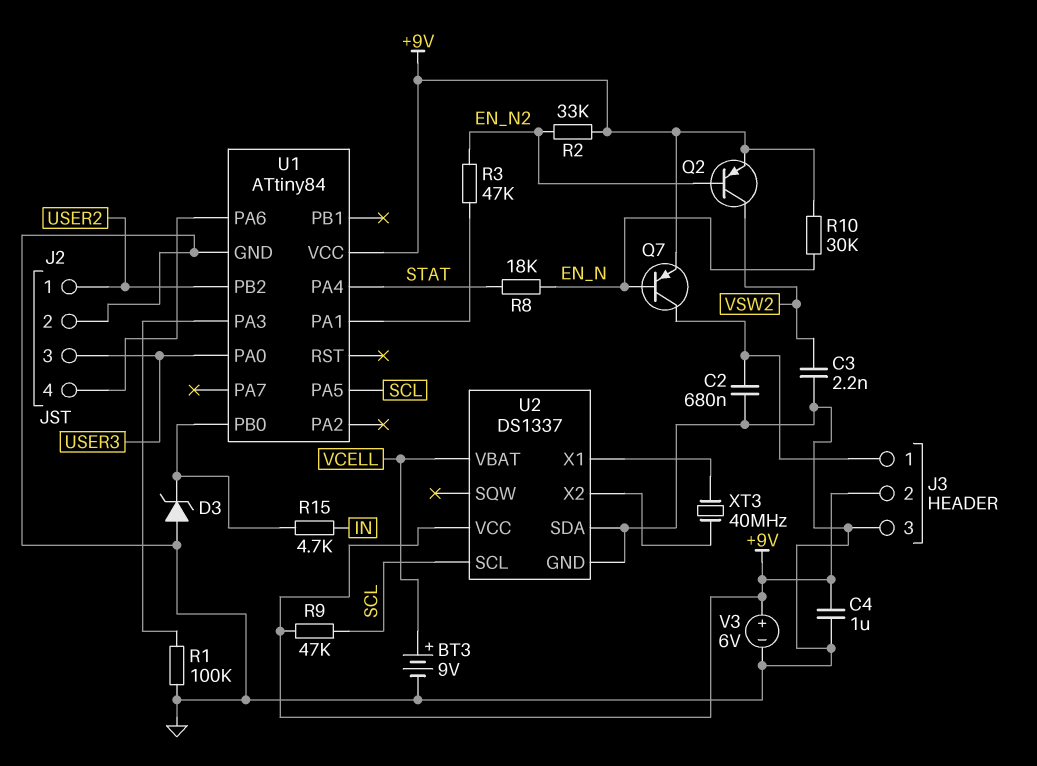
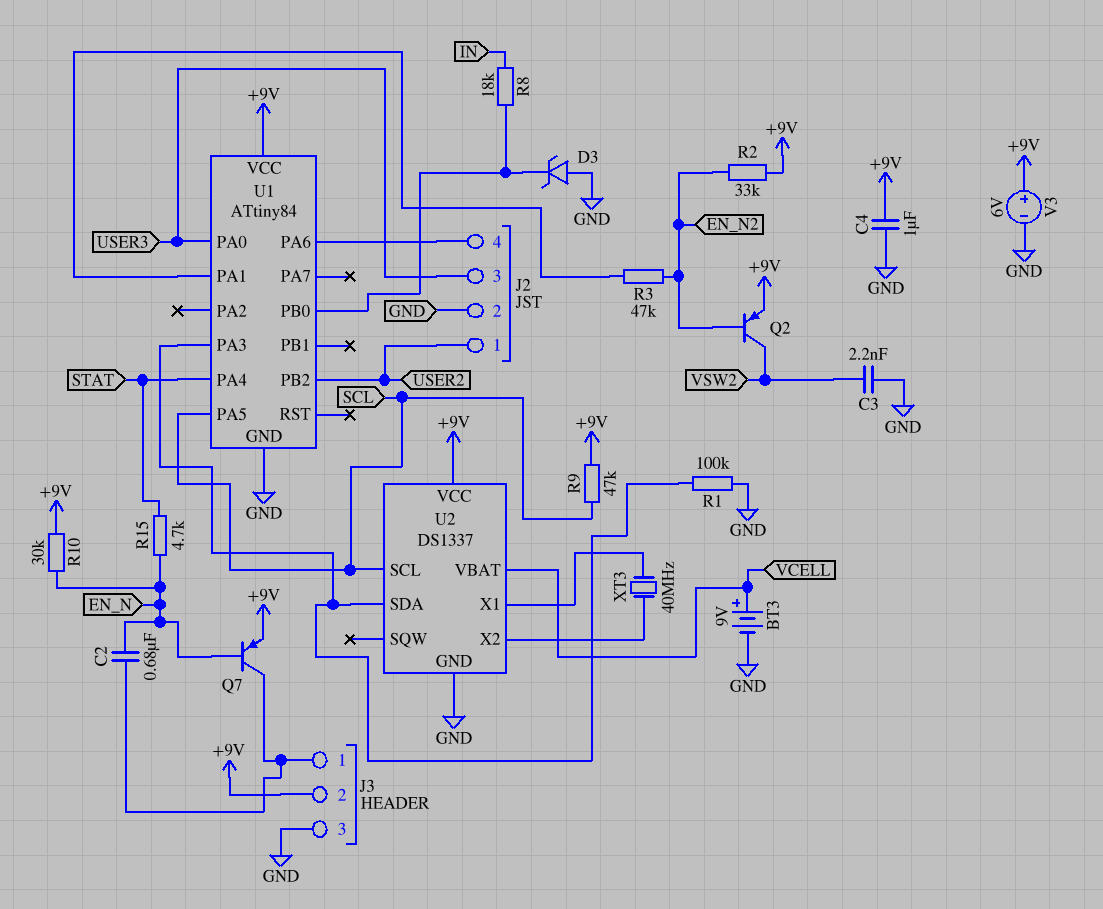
C2: 680nF (GND, J3/1) -> 680nF (EN_N, J3/1)
R8: 18k (EN_N, STAT) -> 18k (IN, U1/PB0)
R15: 4.7k (IN, U1/PB0) -> 4.7k (EN_N, STAT)
U2 pin SDA: GND -> U1/PA3

